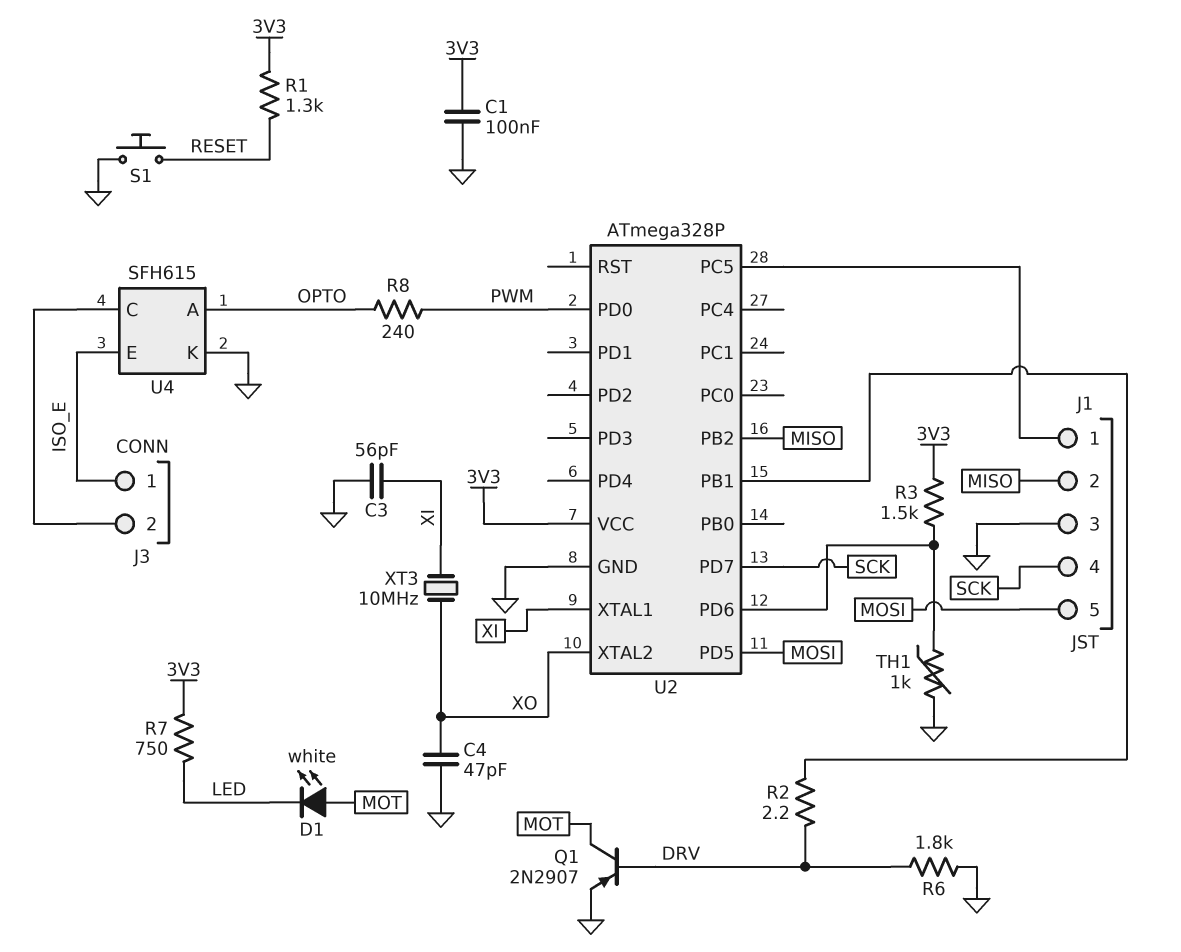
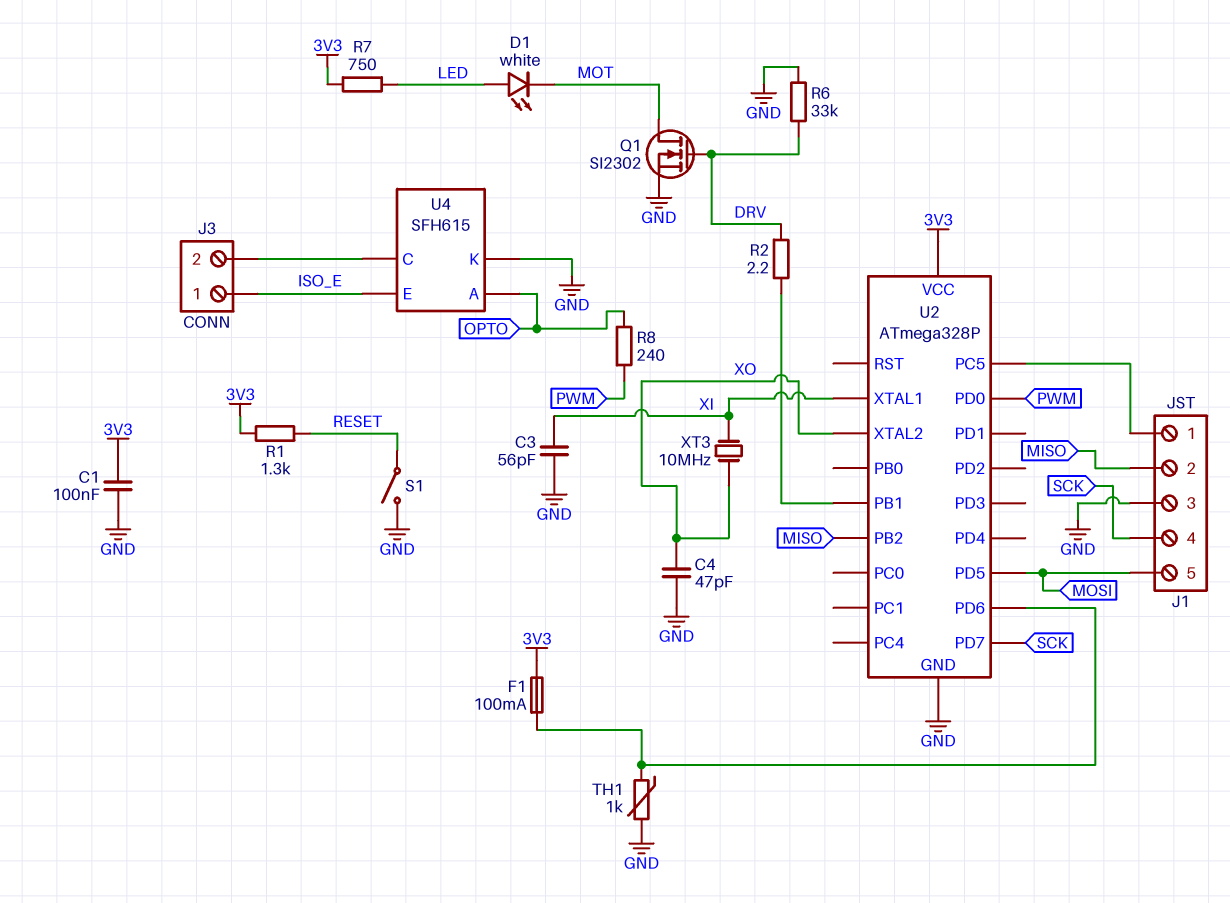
D1: LED white (A MOT, K LED) -> LED white (A LED, K MOT)
F1: none -> 100mA (3V3, U2/PD6)
Q1: PNP 2N2907 (B DRV, C MOT, E GND) -> NMOS SI2302 (G DRV, D MOT, S GND)
R3: 1.5k (3V3, U2/PD6) -> none
R6: 1.8k (DRV, GND) -> 33k (DRV, GND)
S1: button (GND, RESET) -> switch (GND, RESET)

